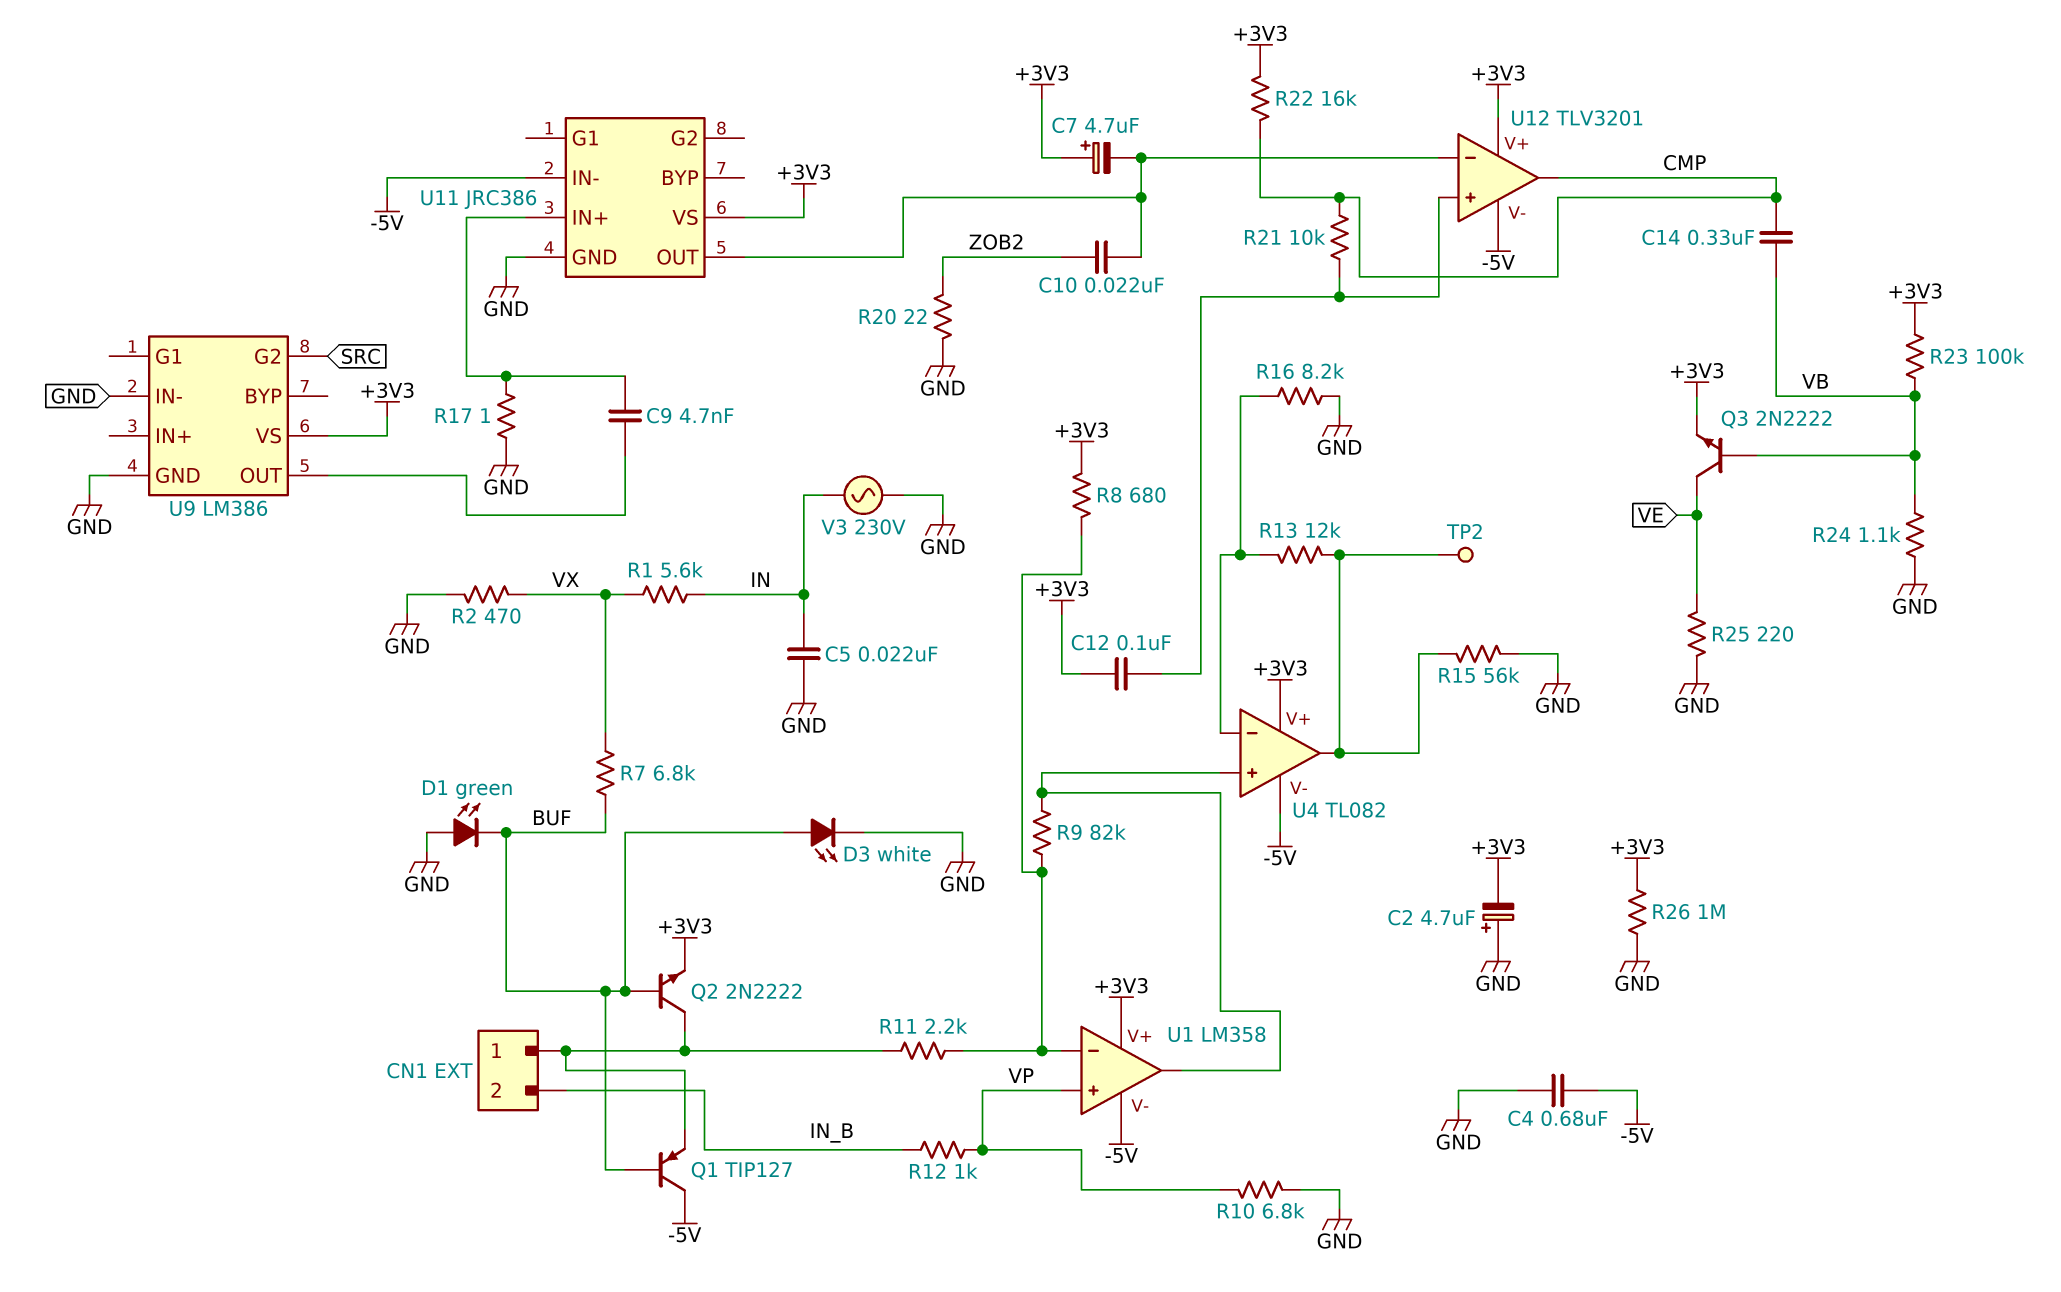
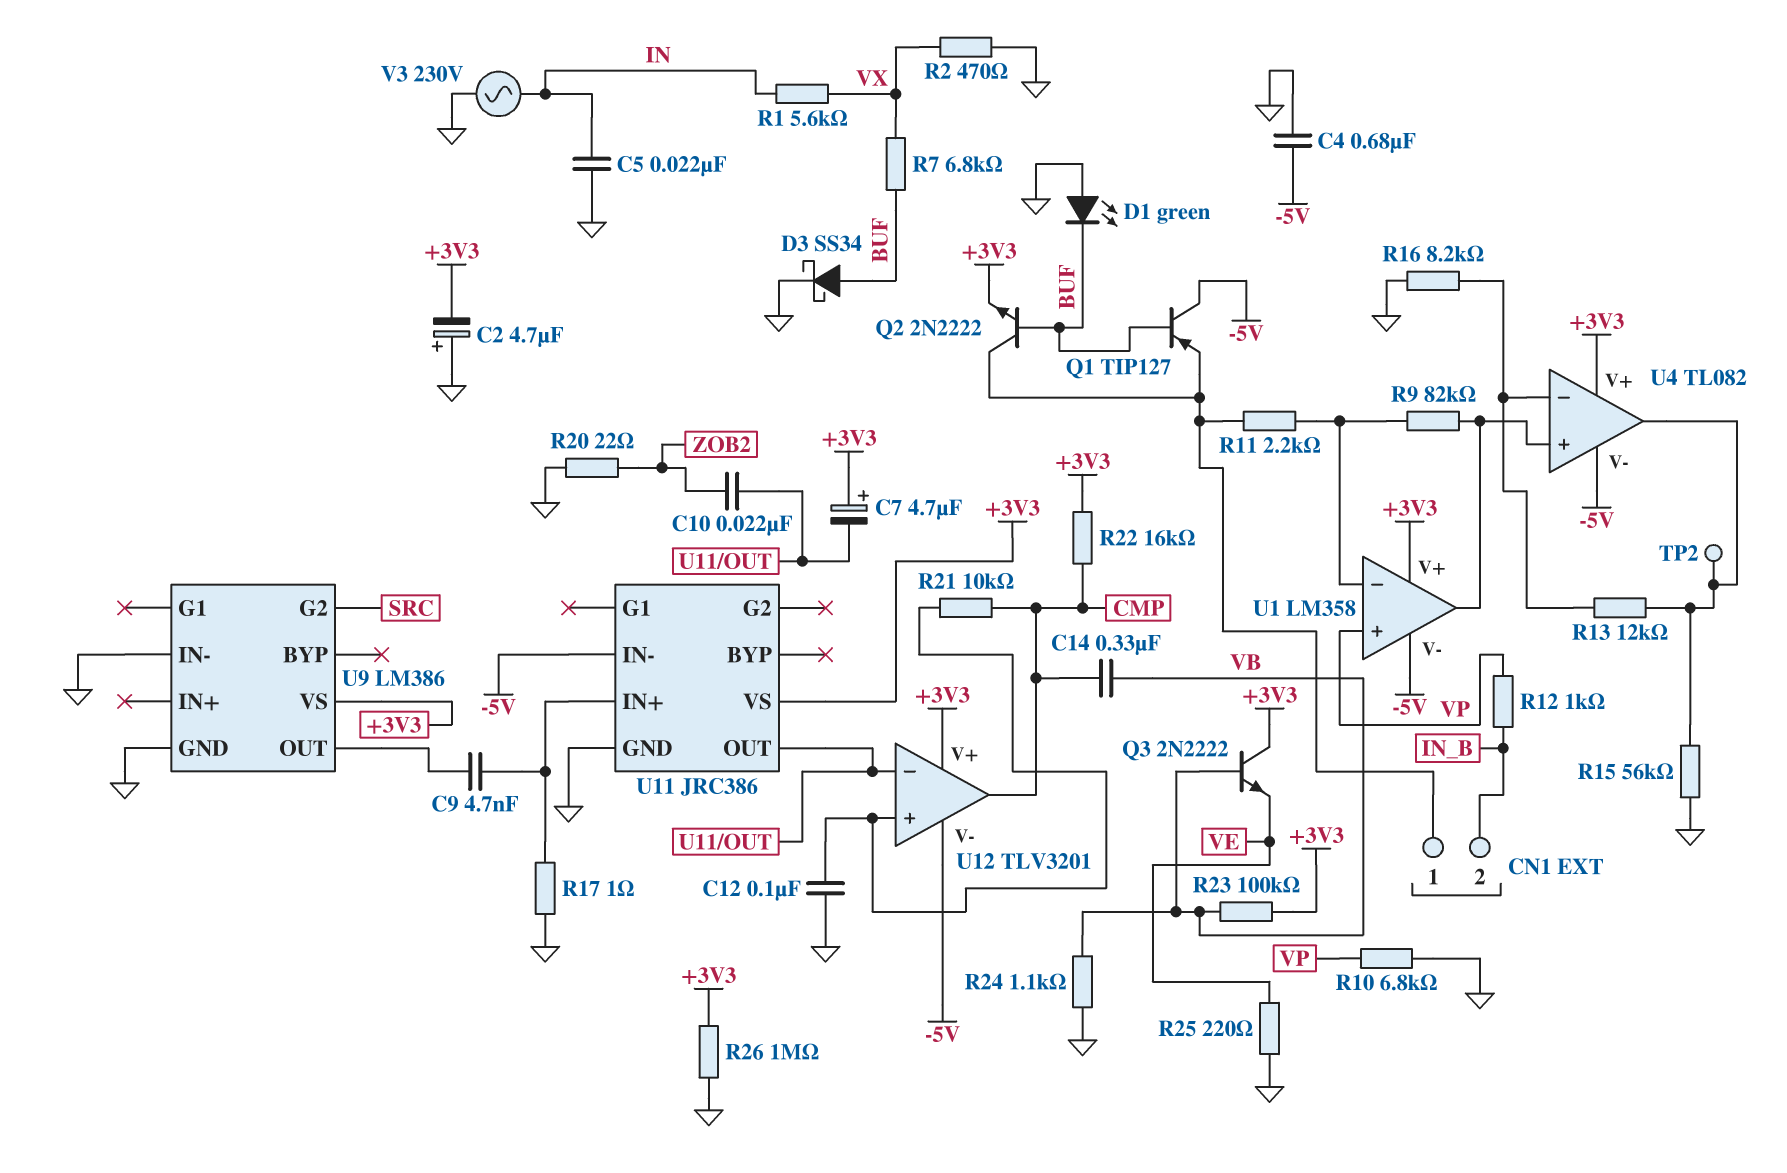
C12: 100nF (+3V3, U12/in+) -> 100nF (GND, U12/in+)
D3: LED white (A BUF, K GND) -> schottky SS34 (A BUF, K GND)
Q3: NPN 2N2222 (B VB, C VE, E +3V3) -> NPN 2N2222 (B VB, C +3V3, E VE)
R8: 680 (+3V3, U1/in-) -> none

